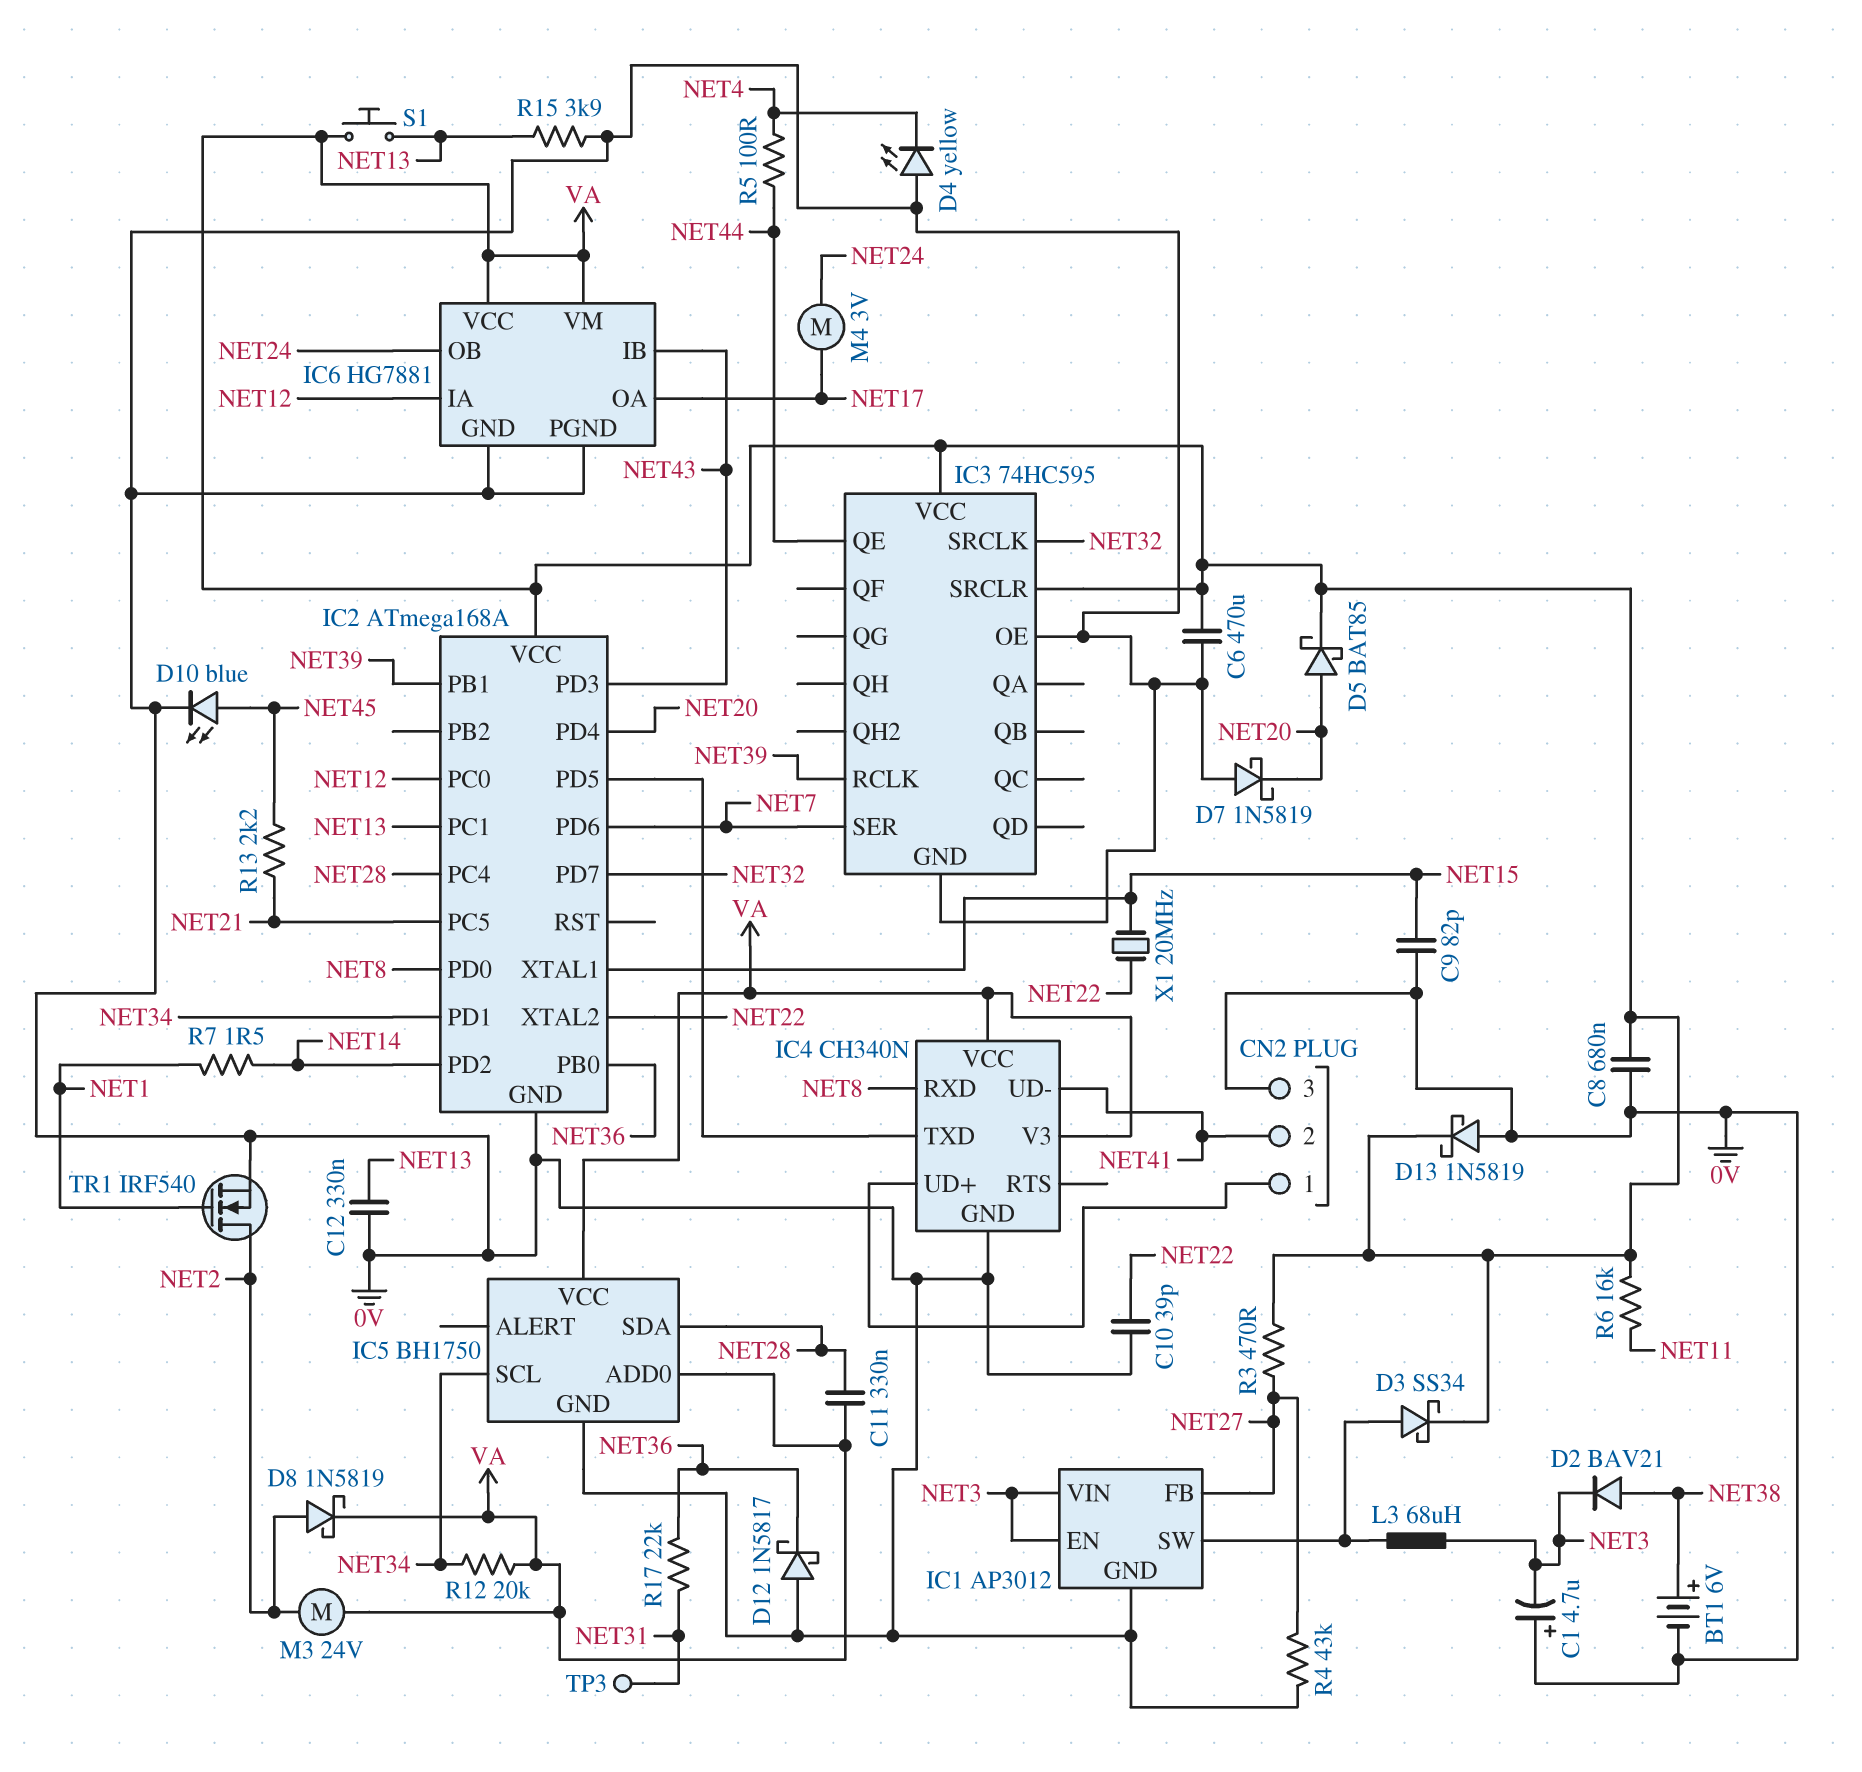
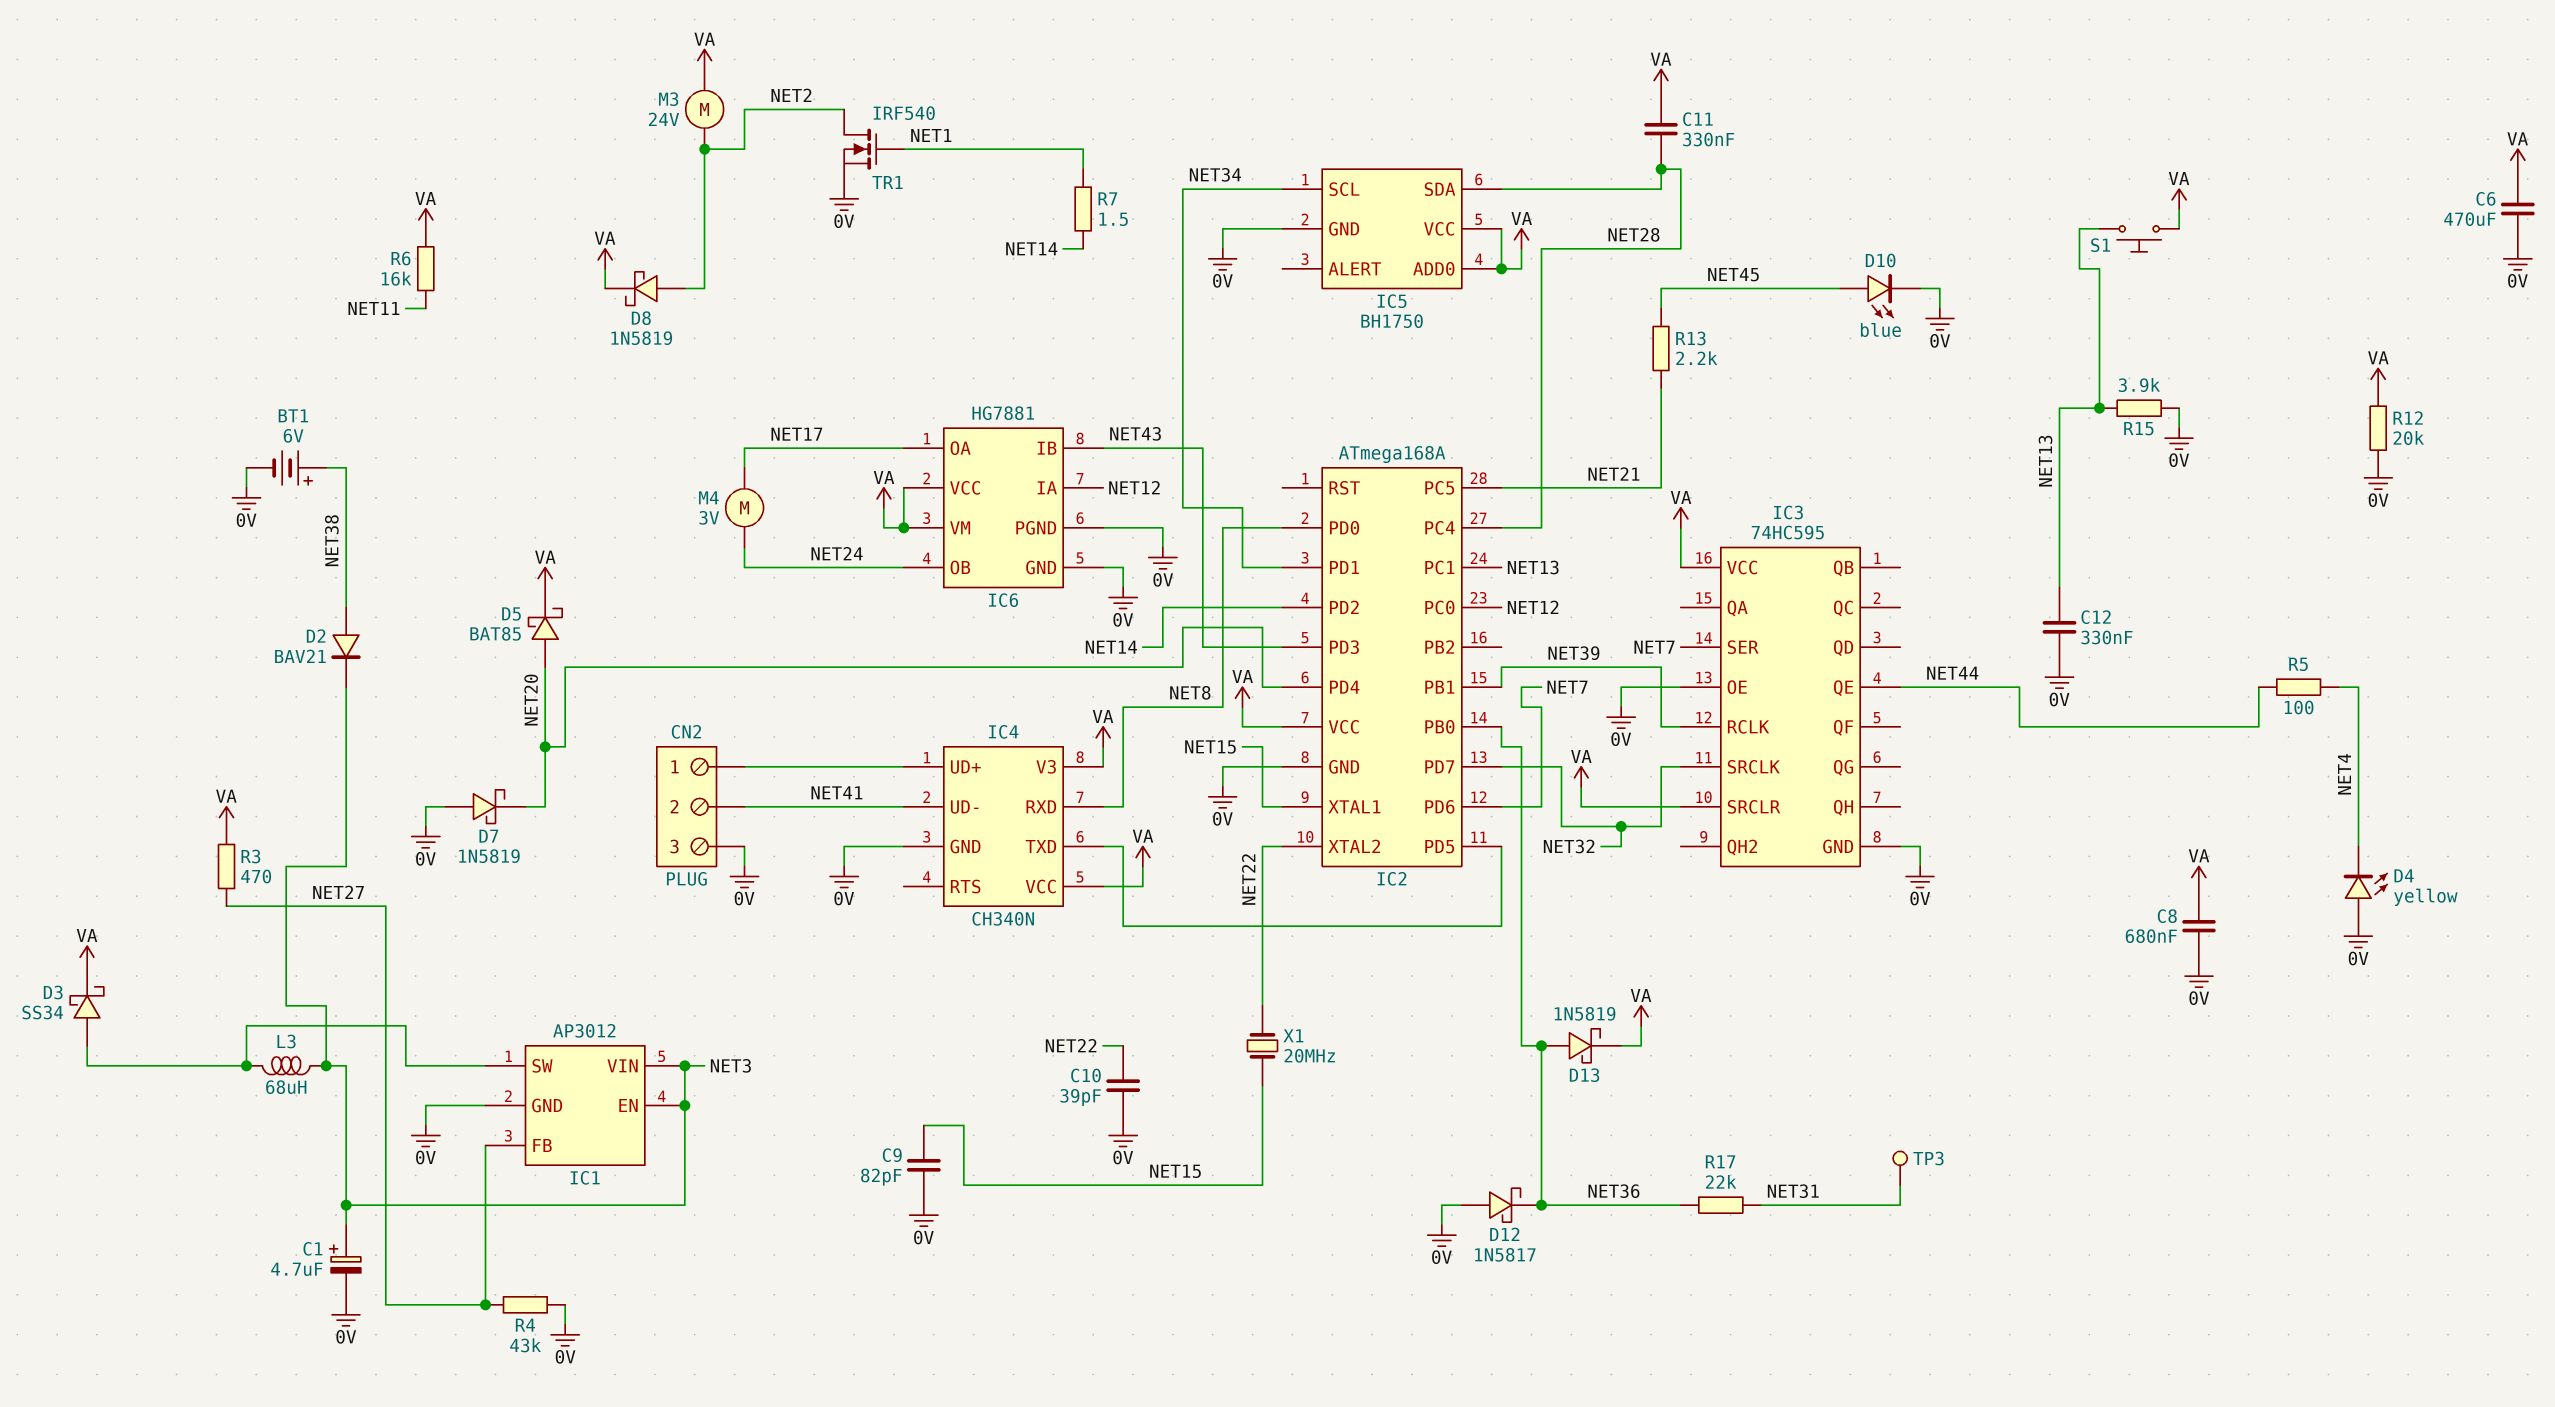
C1: 4.7uF (plus 0V, minus NET3) -> 4.7uF (plus NET3, minus 0V)
D13: schottky 1N5819 (A 0V, K VA) -> schottky 1N5819 (A NET36, K VA)
R12: 20k (NET34, VA) -> 20k (0V, VA)

